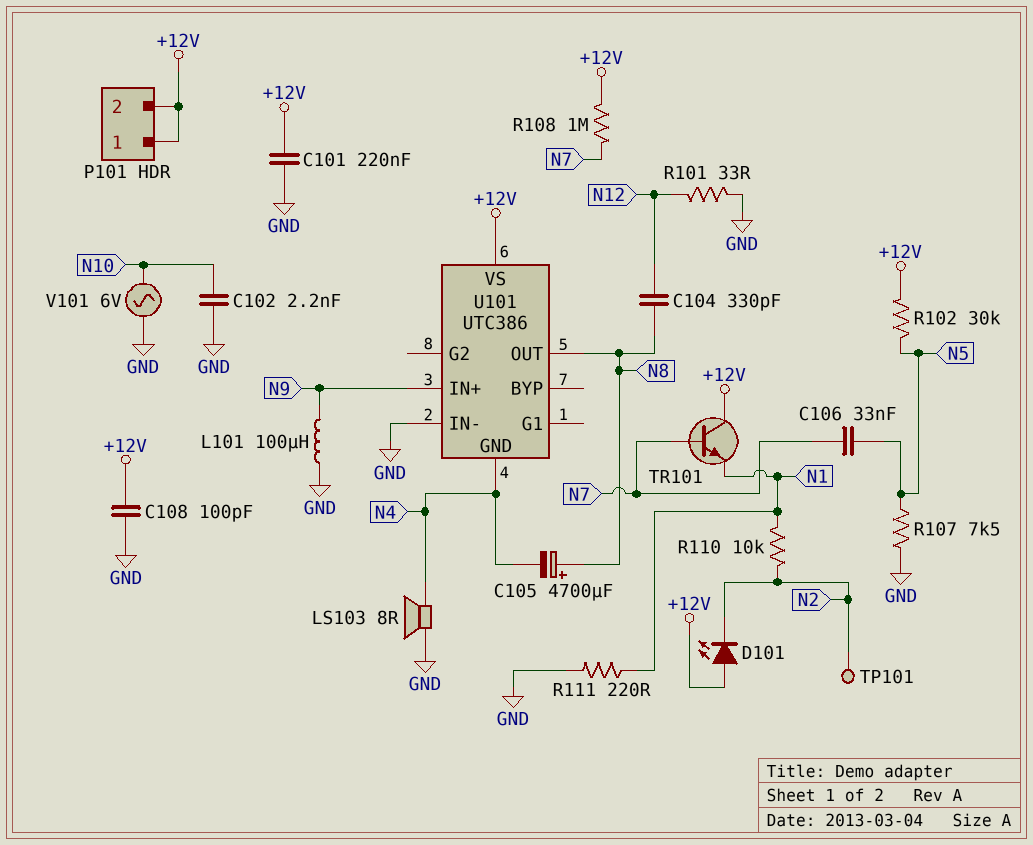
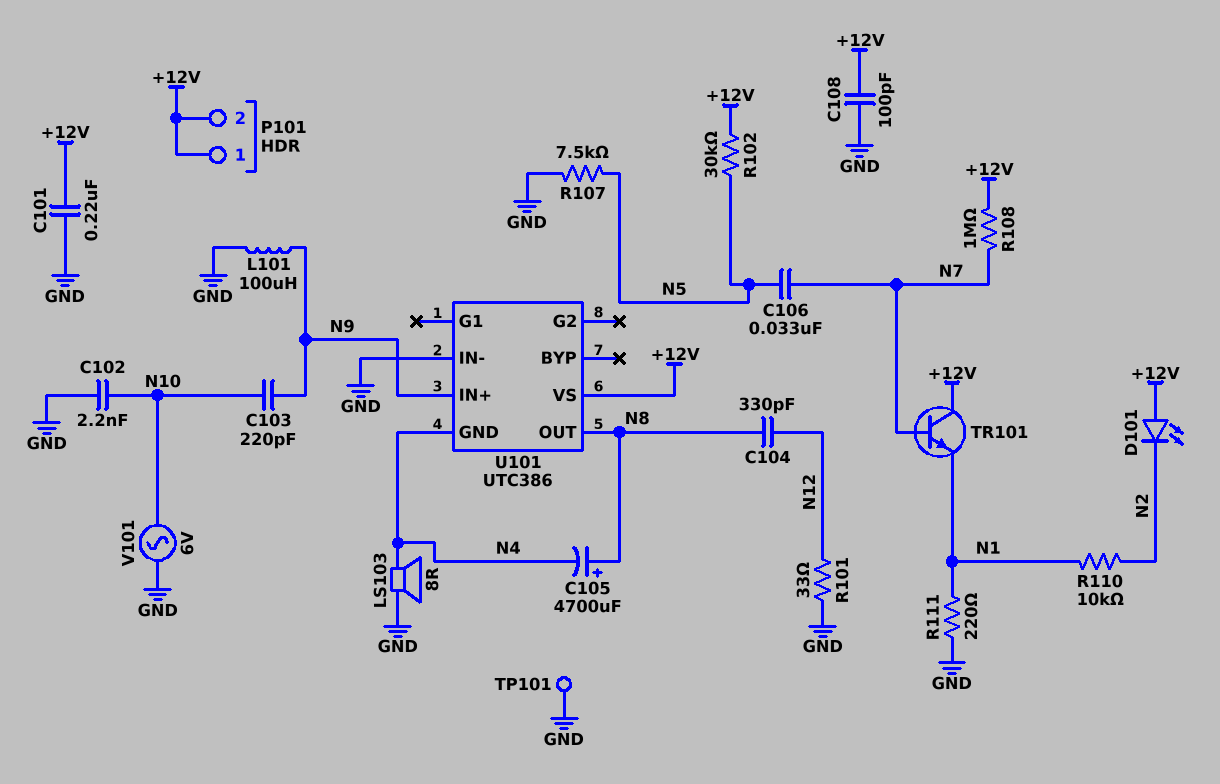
C103: none -> 220pF (N9, N10)
TP101: test point (N2) -> test point (GND)

